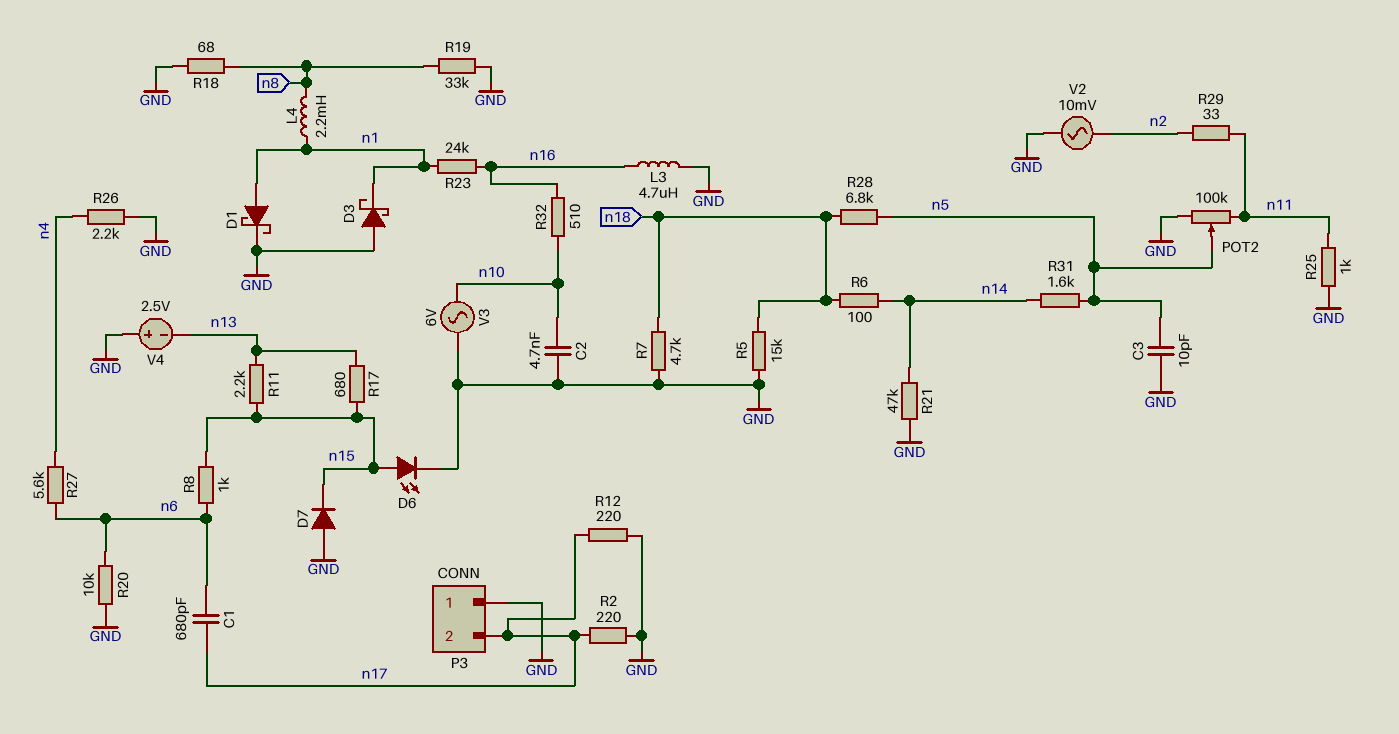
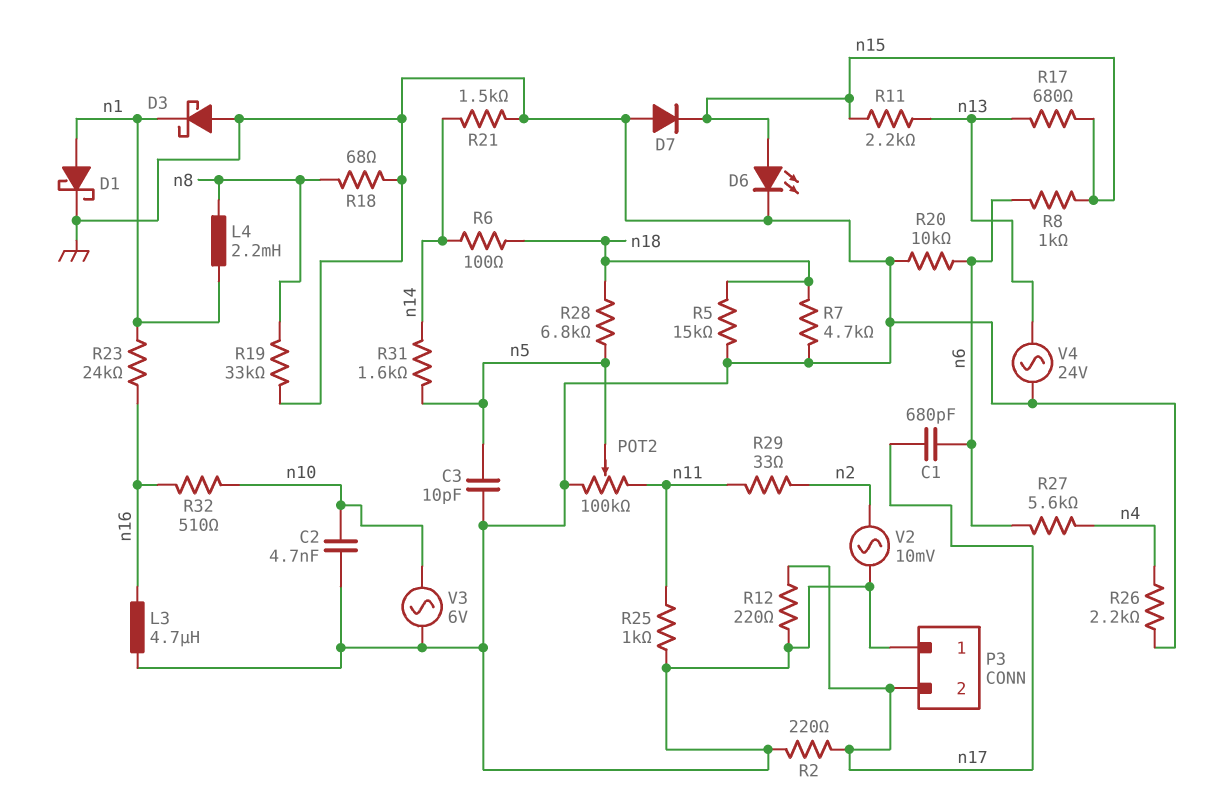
R21: 47k (GND, n14) -> 1.5k (GND, n14)
V4: 2.5V (plus GND, minus n13) -> AC 24V (GND, n13)

